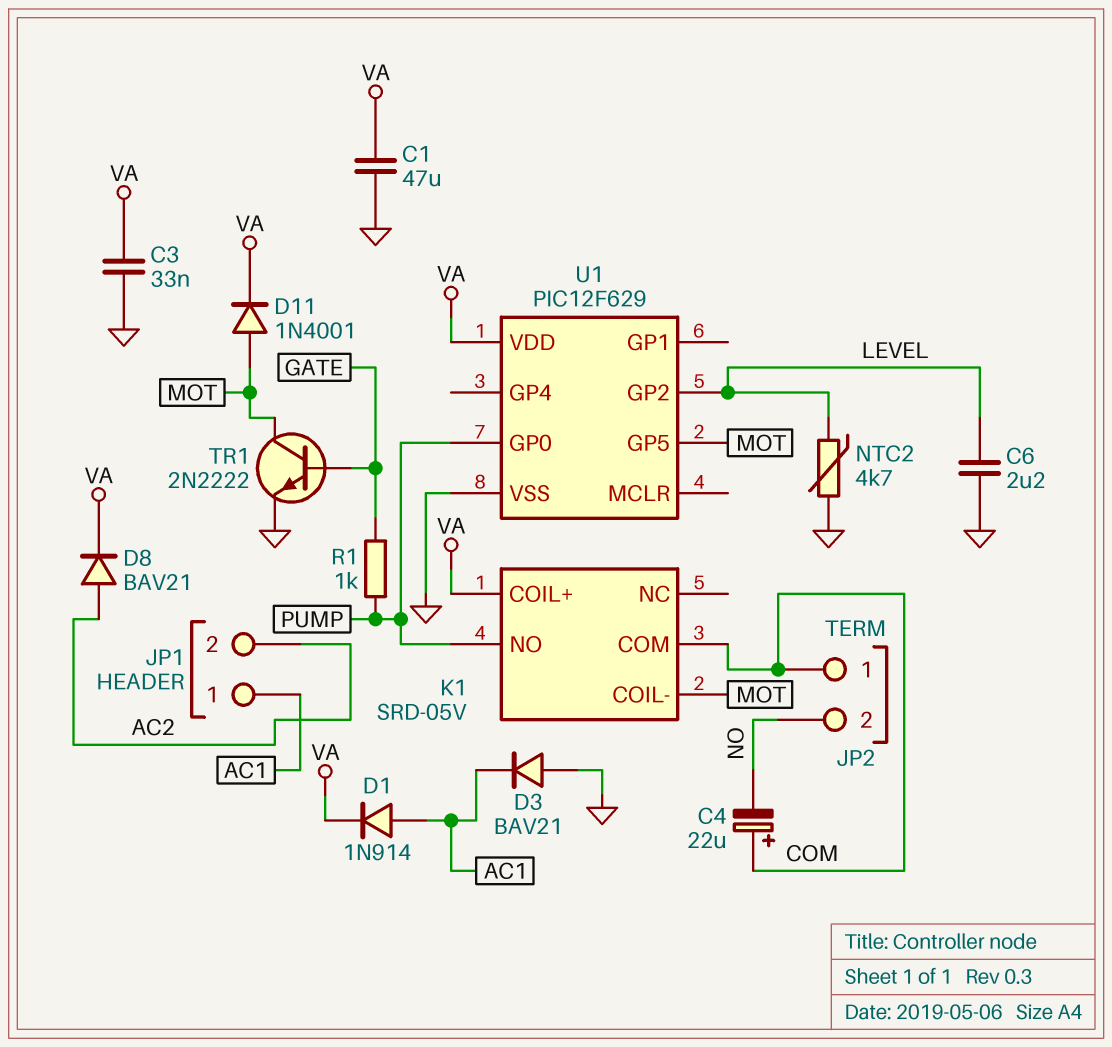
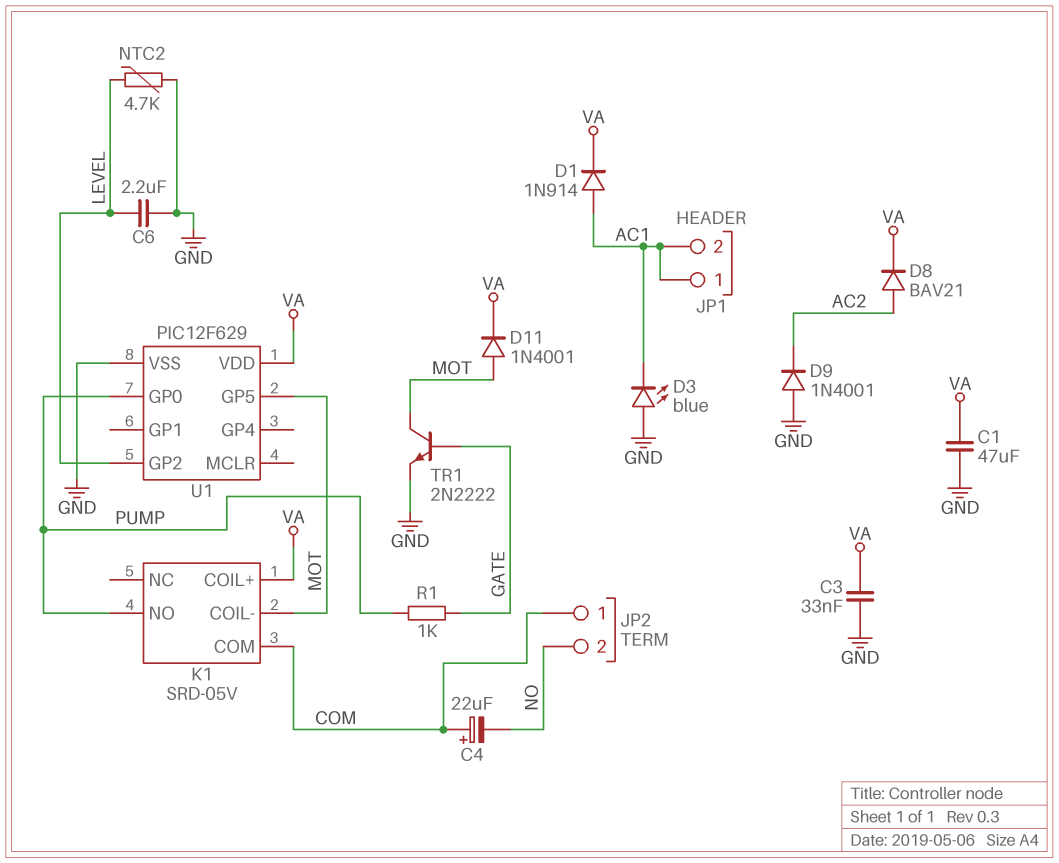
D3: diode BAV21 (A GND, K AC1) -> LED blue (A GND, K AC1)
D9: none -> diode 1N4001 (A GND, K AC2)
JP1 pin 2: AC2 -> AC1

